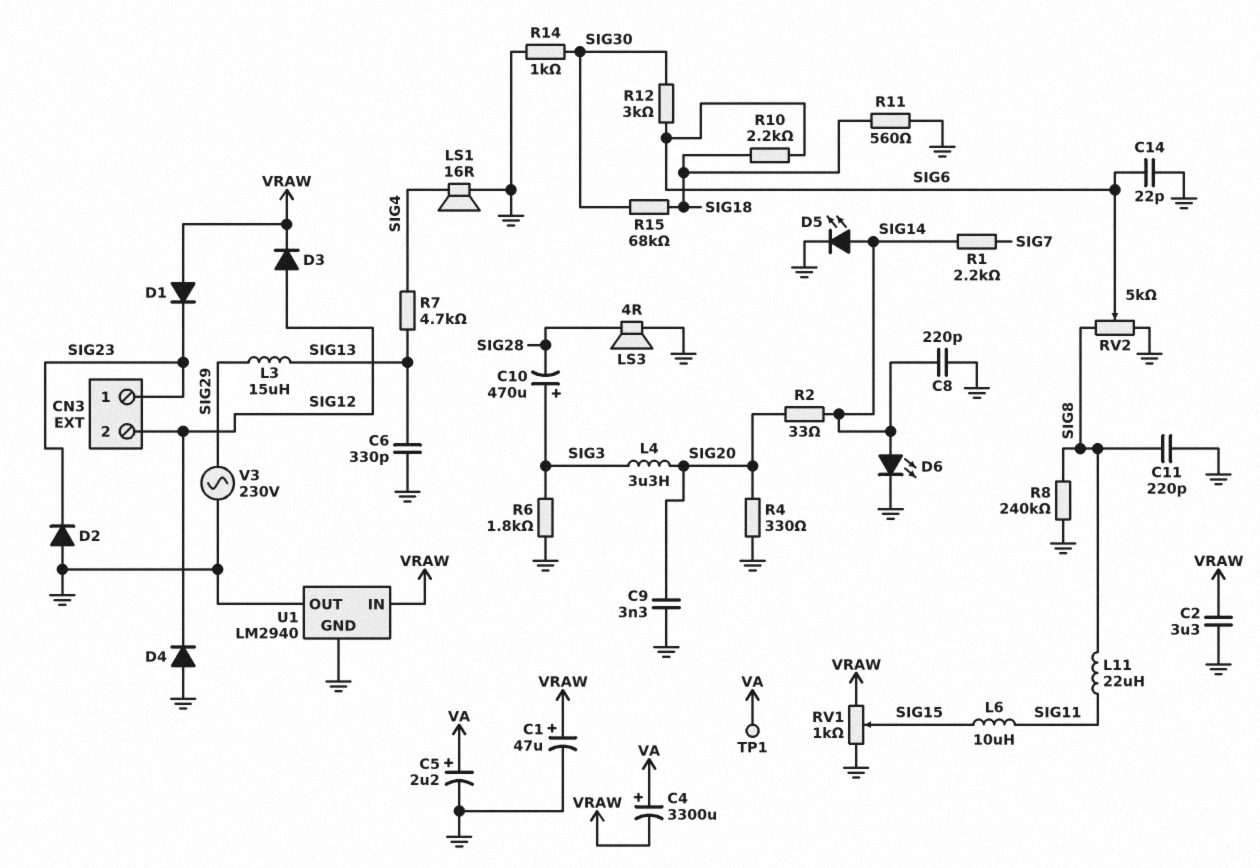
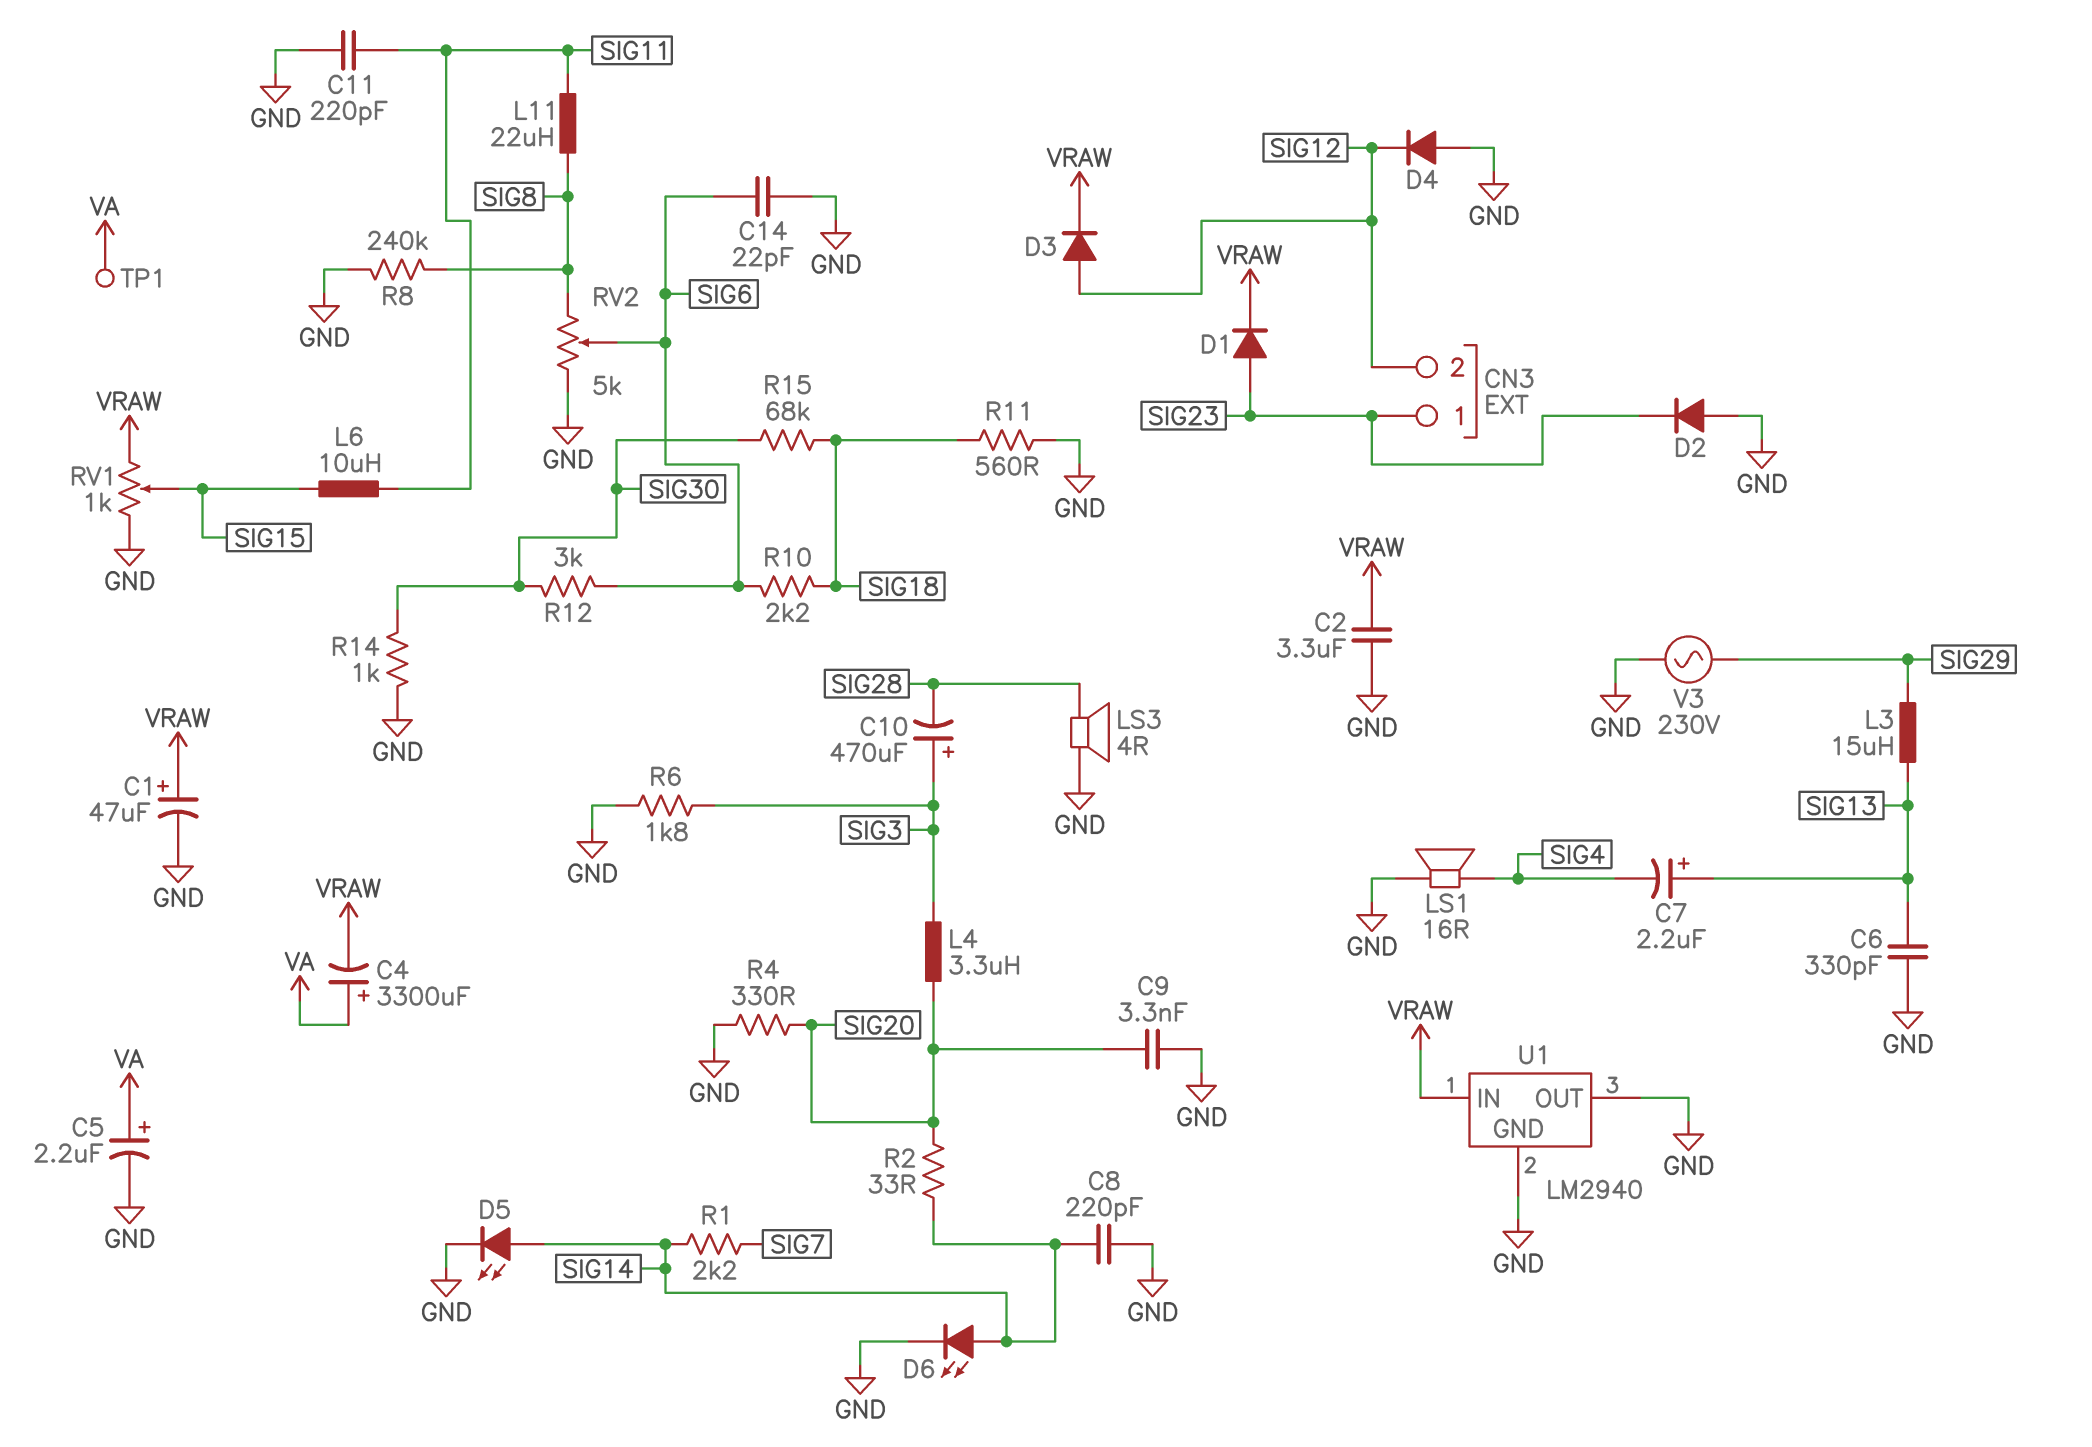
C7: none -> 2.2uF (plus SIG13, minus SIG4)
C11: 220pF (GND, SIG8) -> 220pF (GND, SIG11)
D1: diode (A VRAW, K SIG23) -> diode (A SIG23, K VRAW)
R7: 4.7k (SIG4, SIG13) -> none

